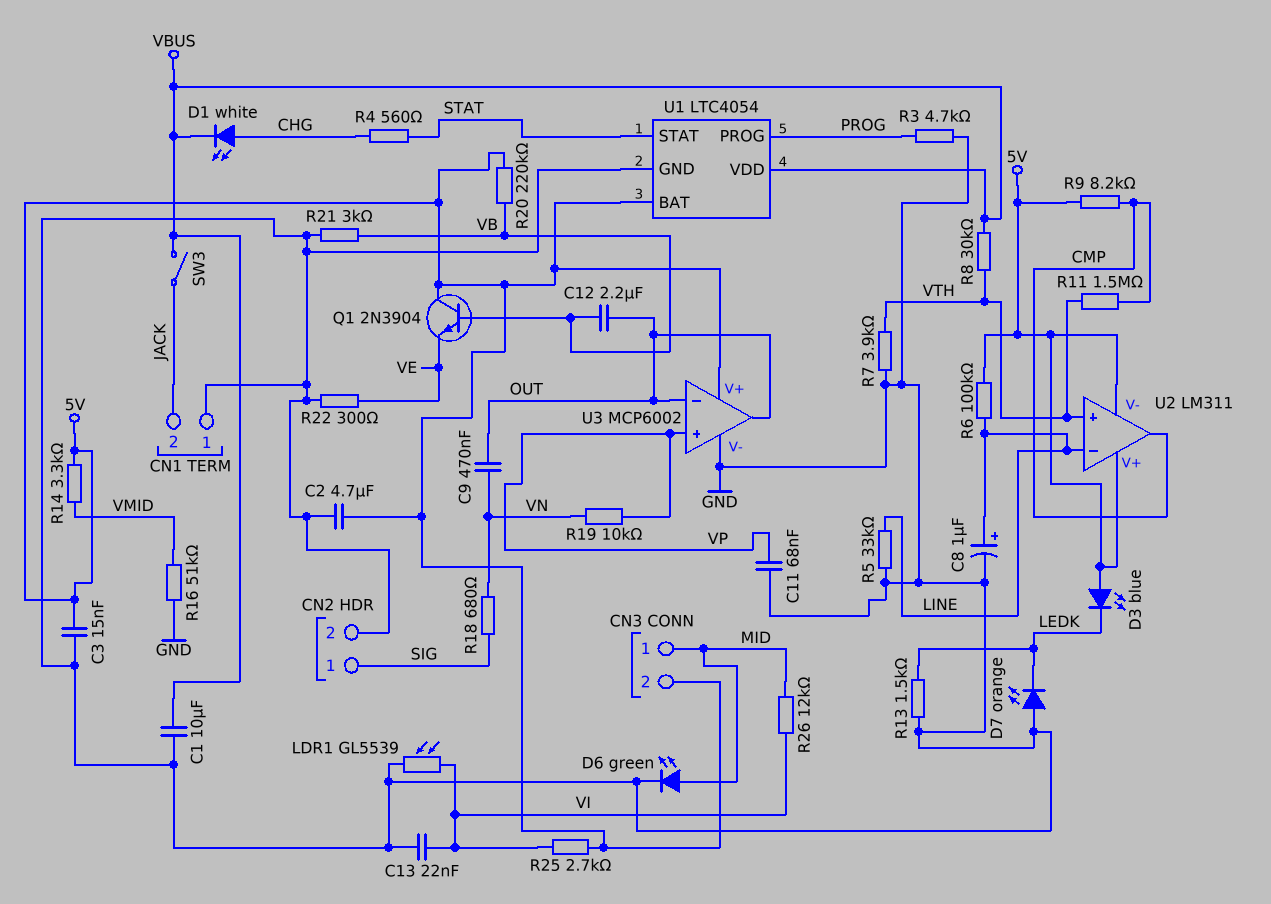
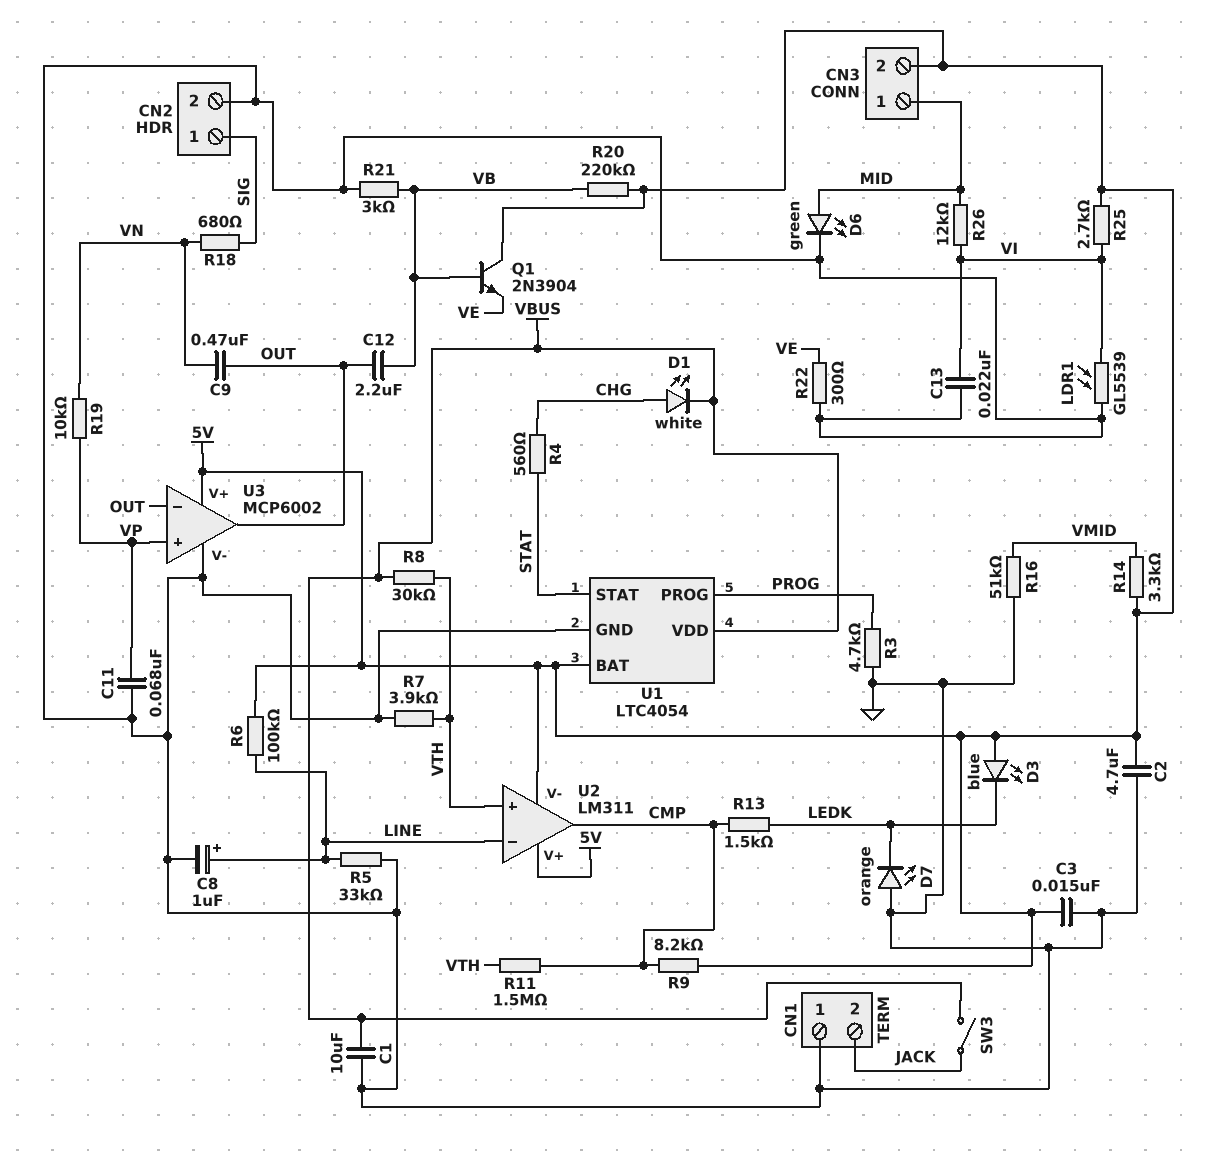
R13: 1.5k (GND, LEDK) -> 1.5k (CMP, LEDK)

